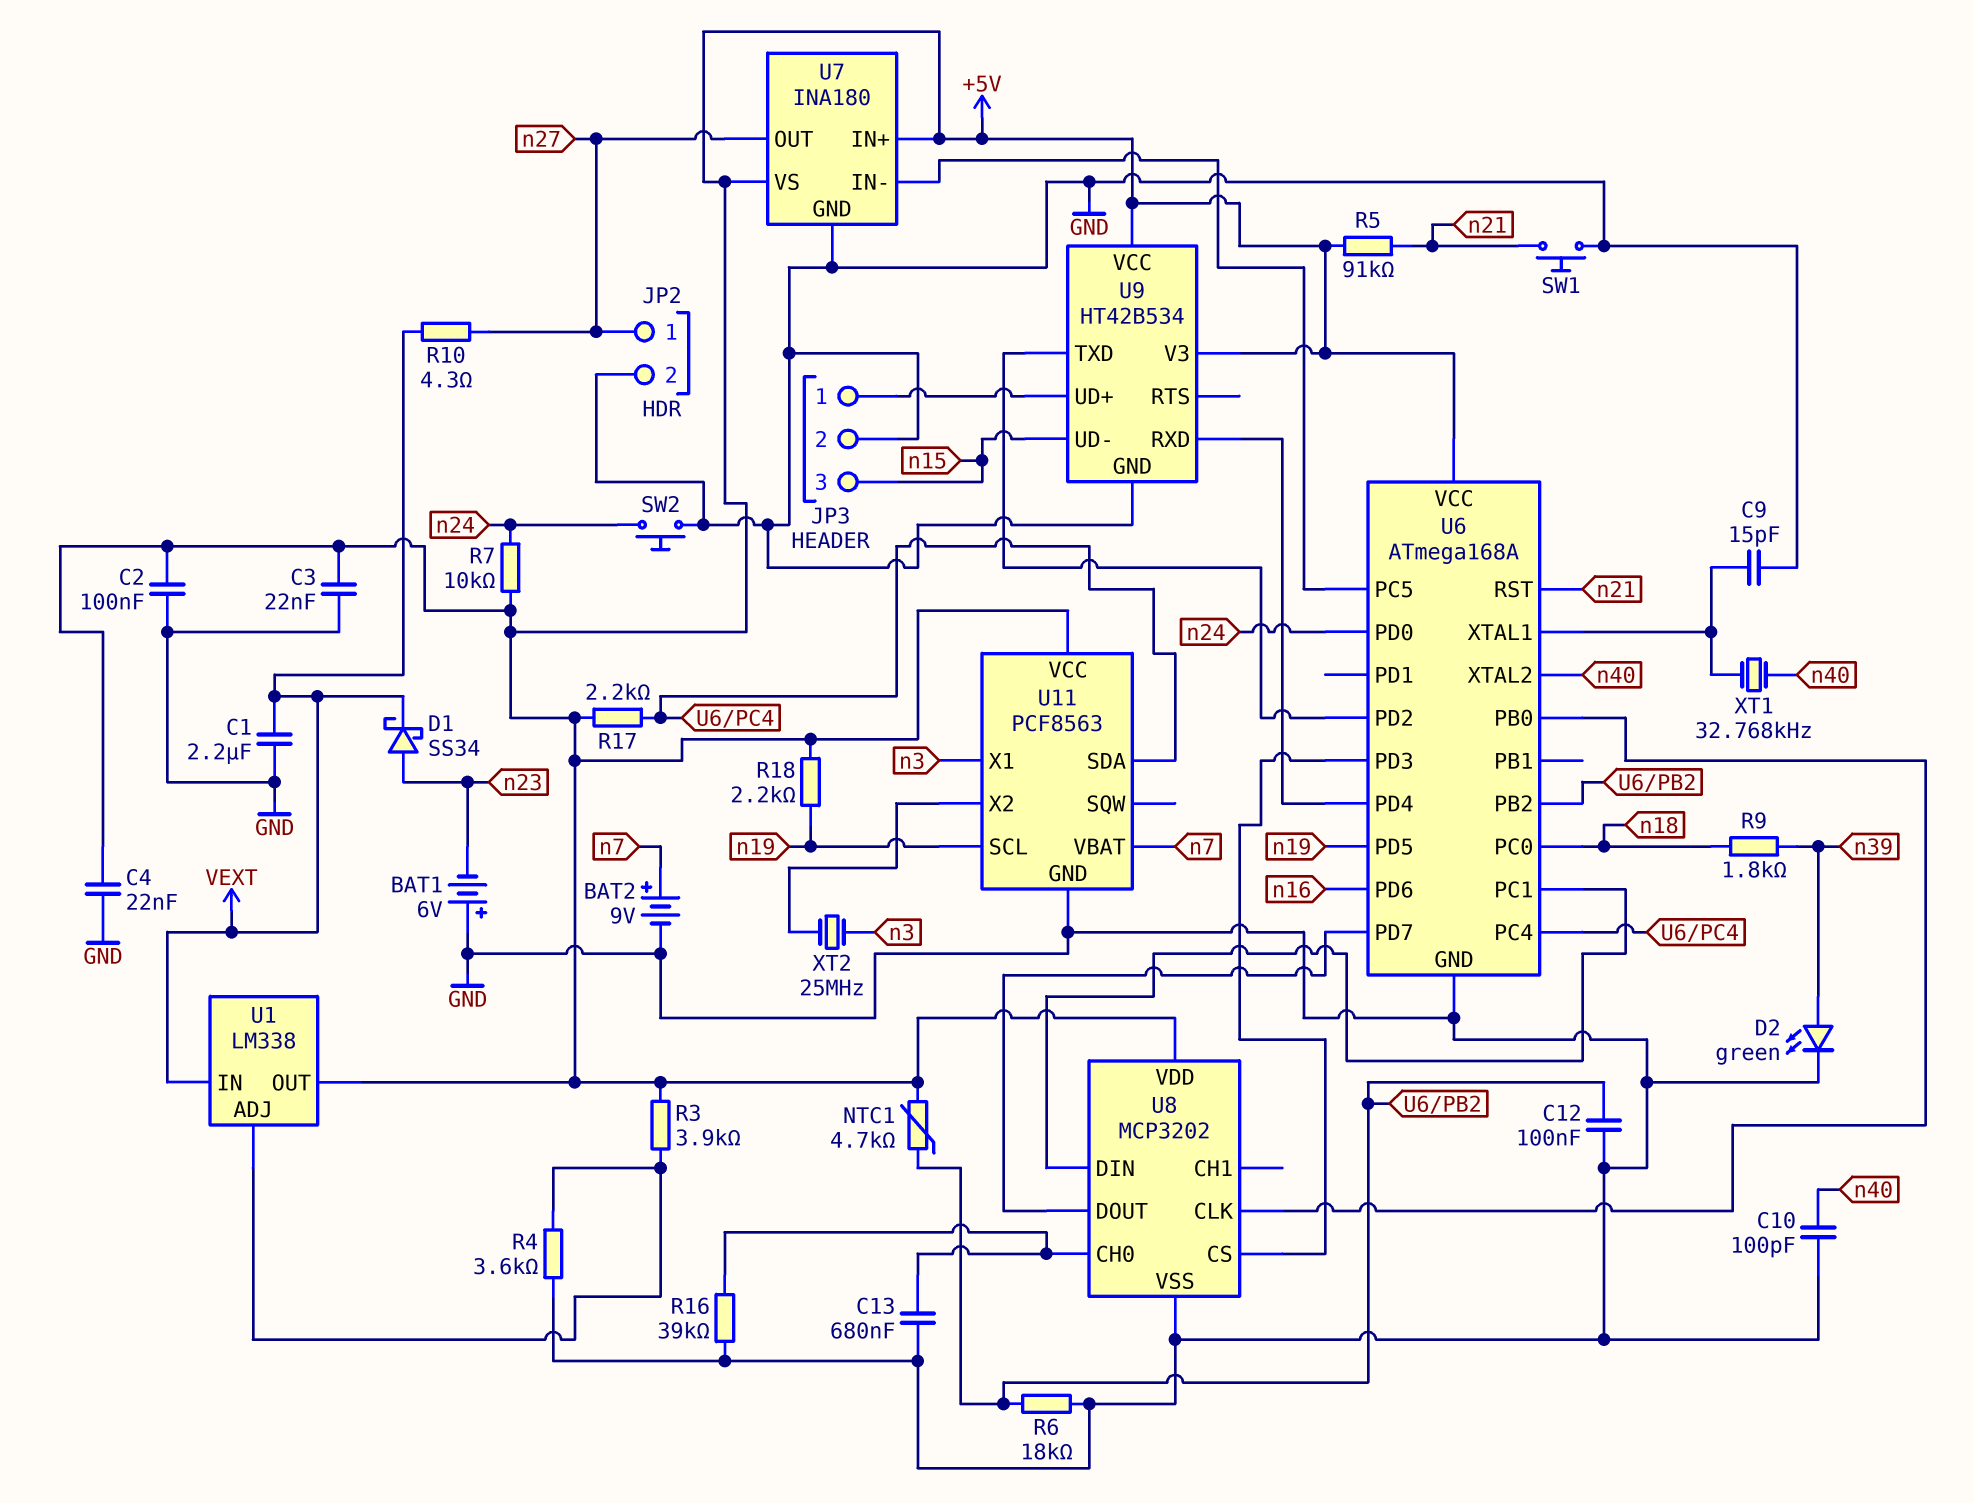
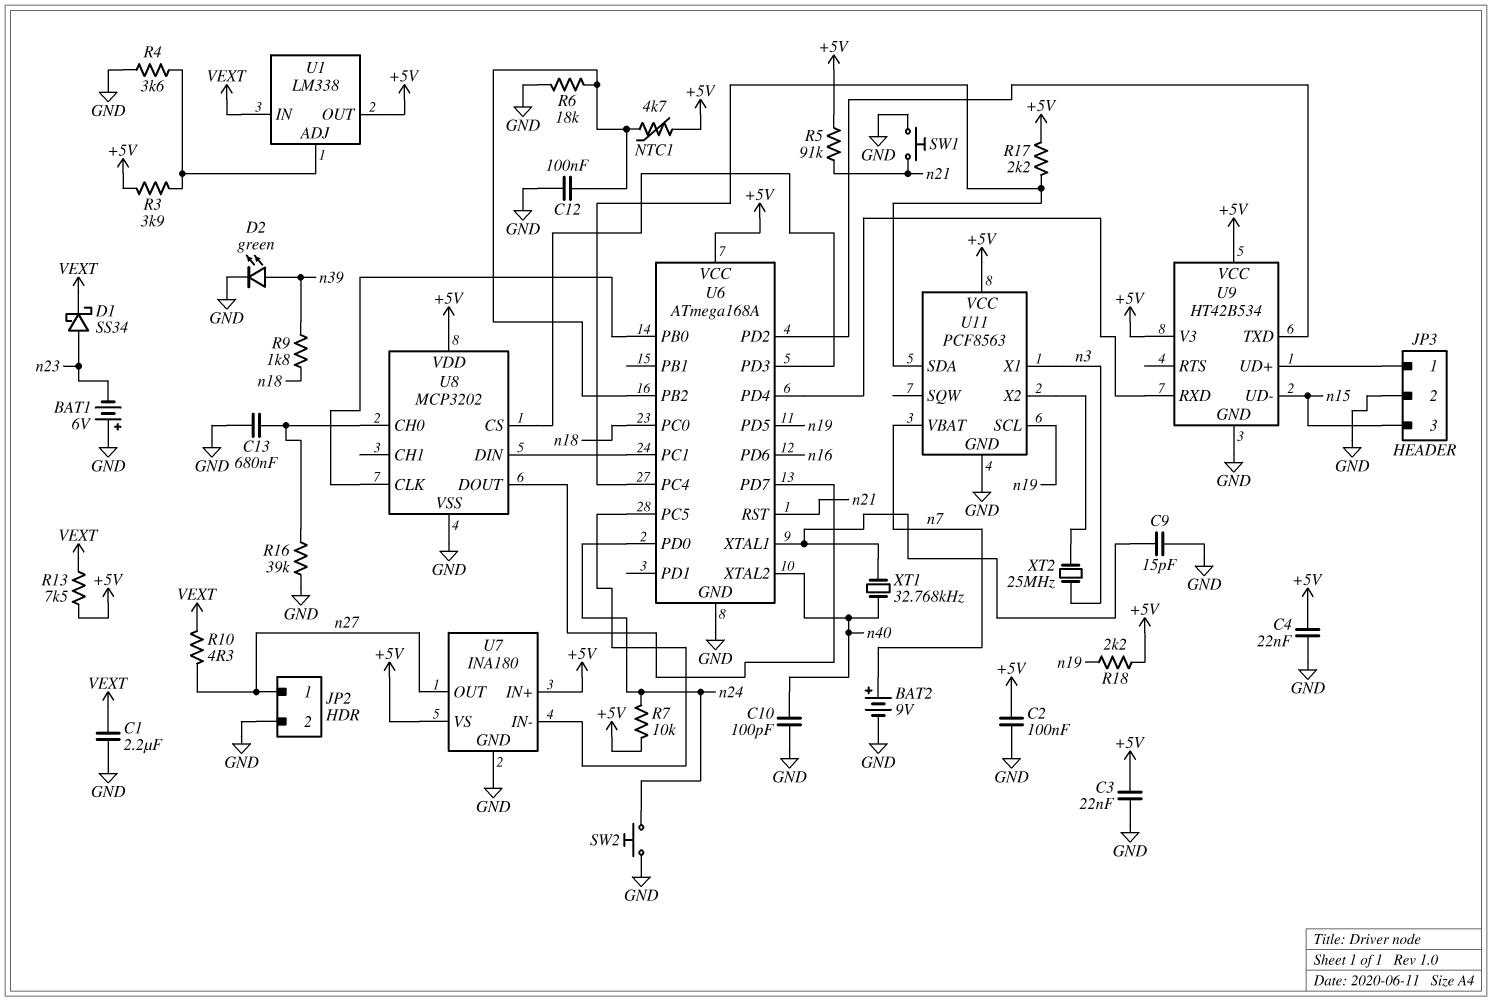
R13: none -> 7.5k (+5V, VEXT)

